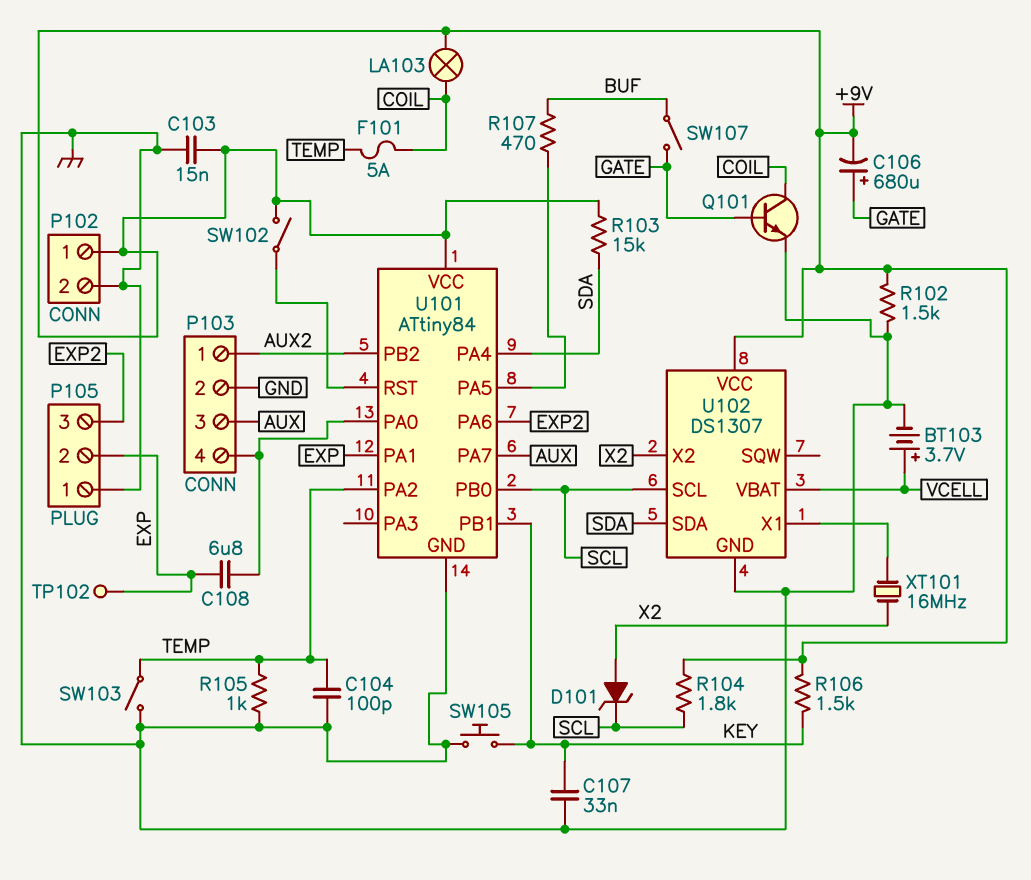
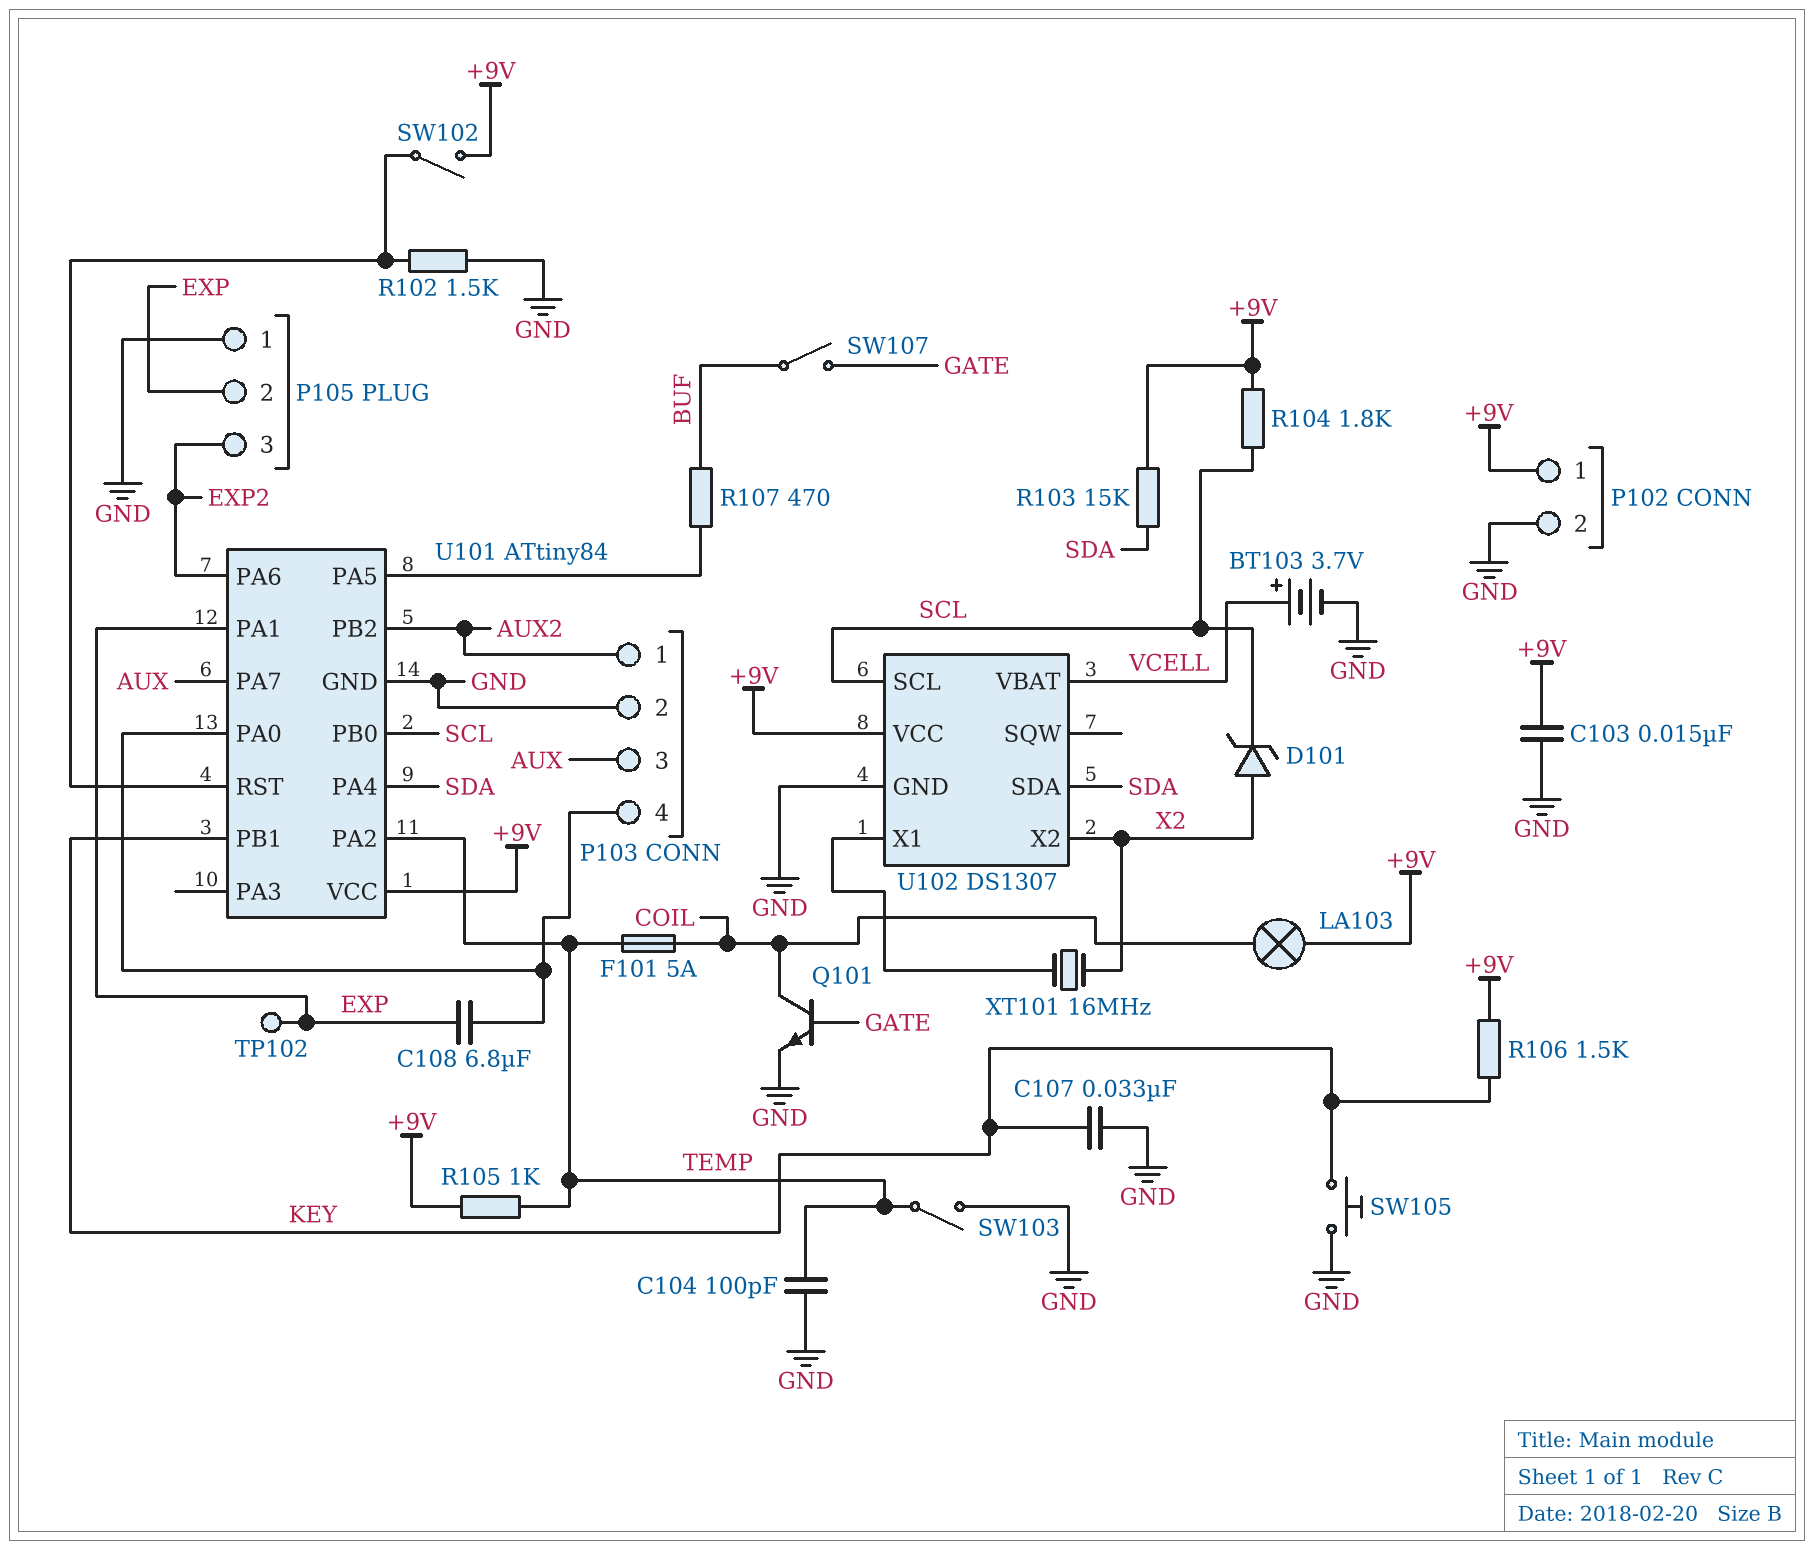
C106: 680uF (plus GATE, minus +9V) -> none
R102: 1.5k (+9V, GND) -> 1.5k (GND, U101/RST)
R105: 1k (GND, TEMP) -> 1k (+9V, TEMP)

